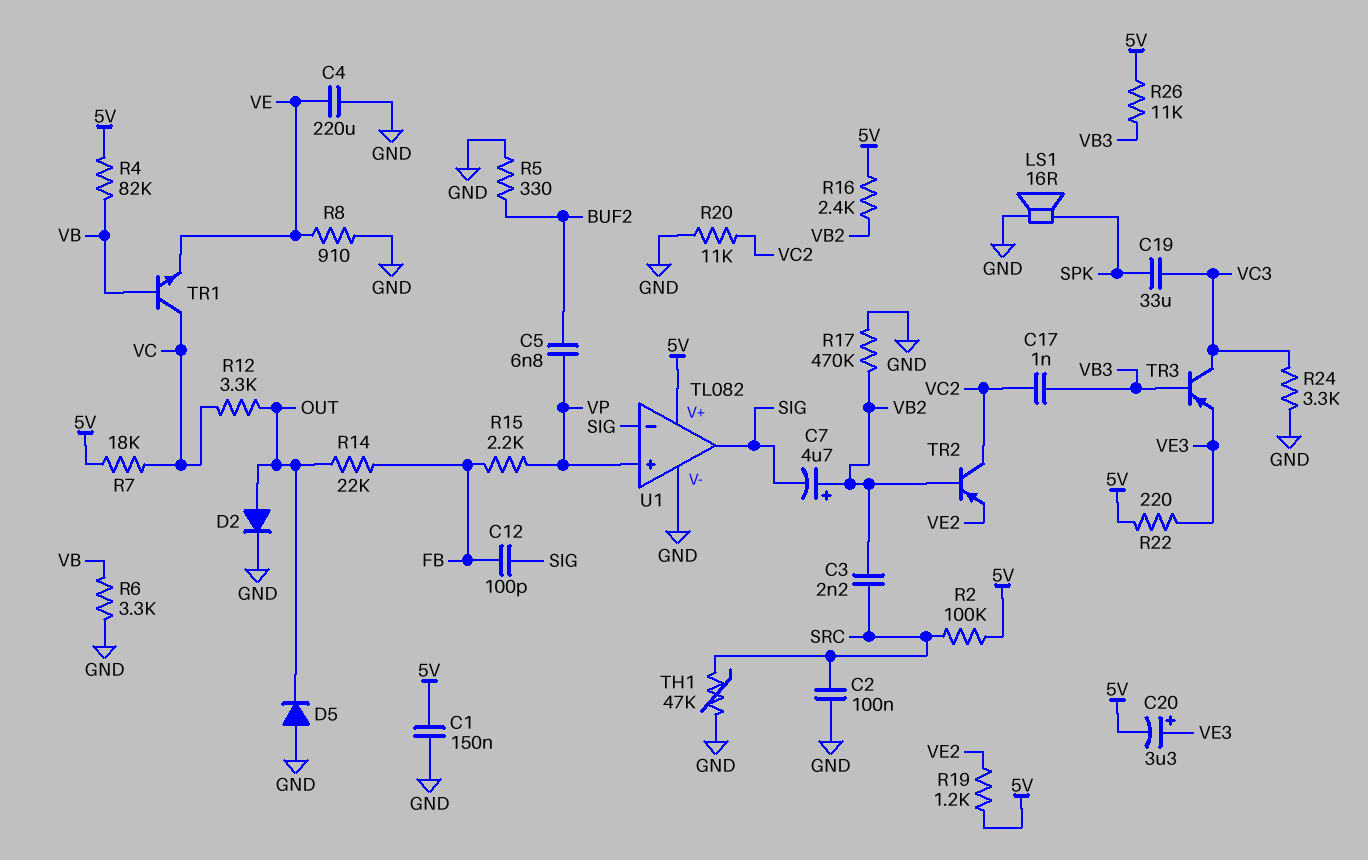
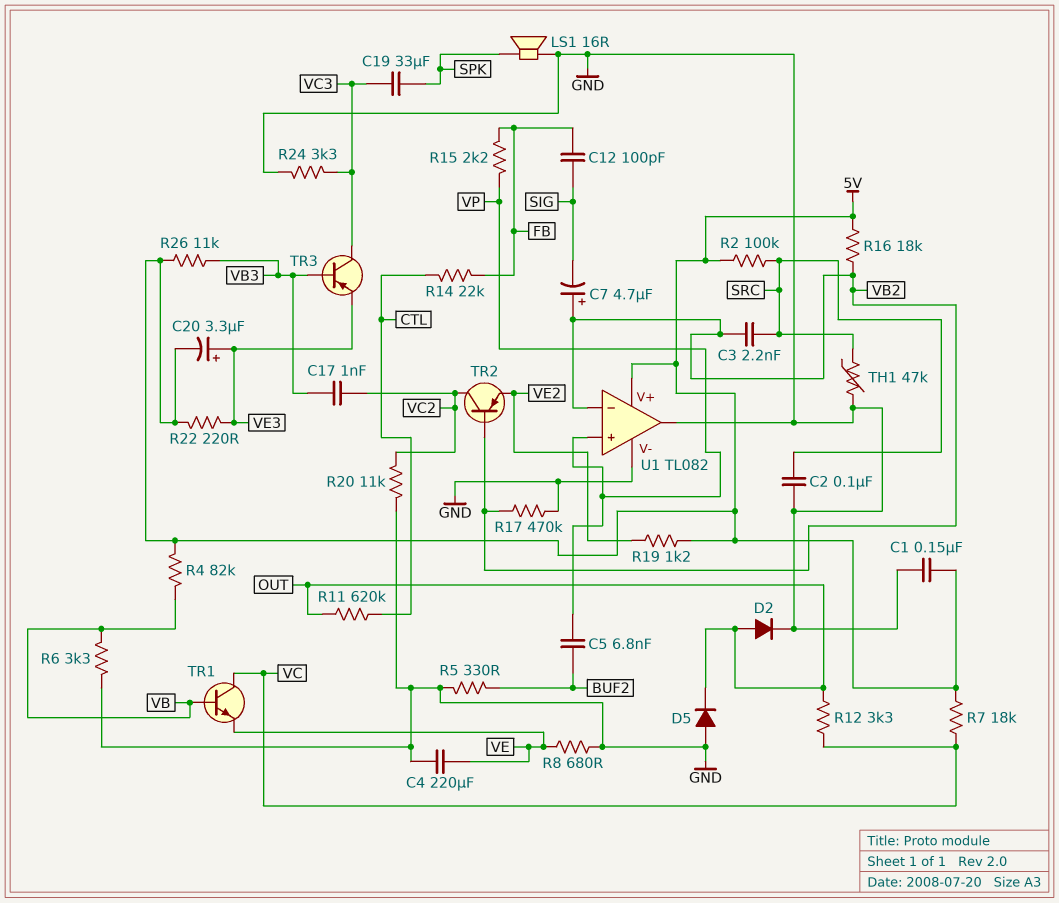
R8: 910 (GND, VE) -> 680 (GND, VE)
R11: none -> 620k (CTL, OUT)
R14: 22k (FB, OUT) -> 22k (CTL, FB)
R16: 2.4k (5V, VB2) -> 18k (5V, VB2)
U1 pin in-: SIG -> VB2
U1 pin out: SIG -> GND

